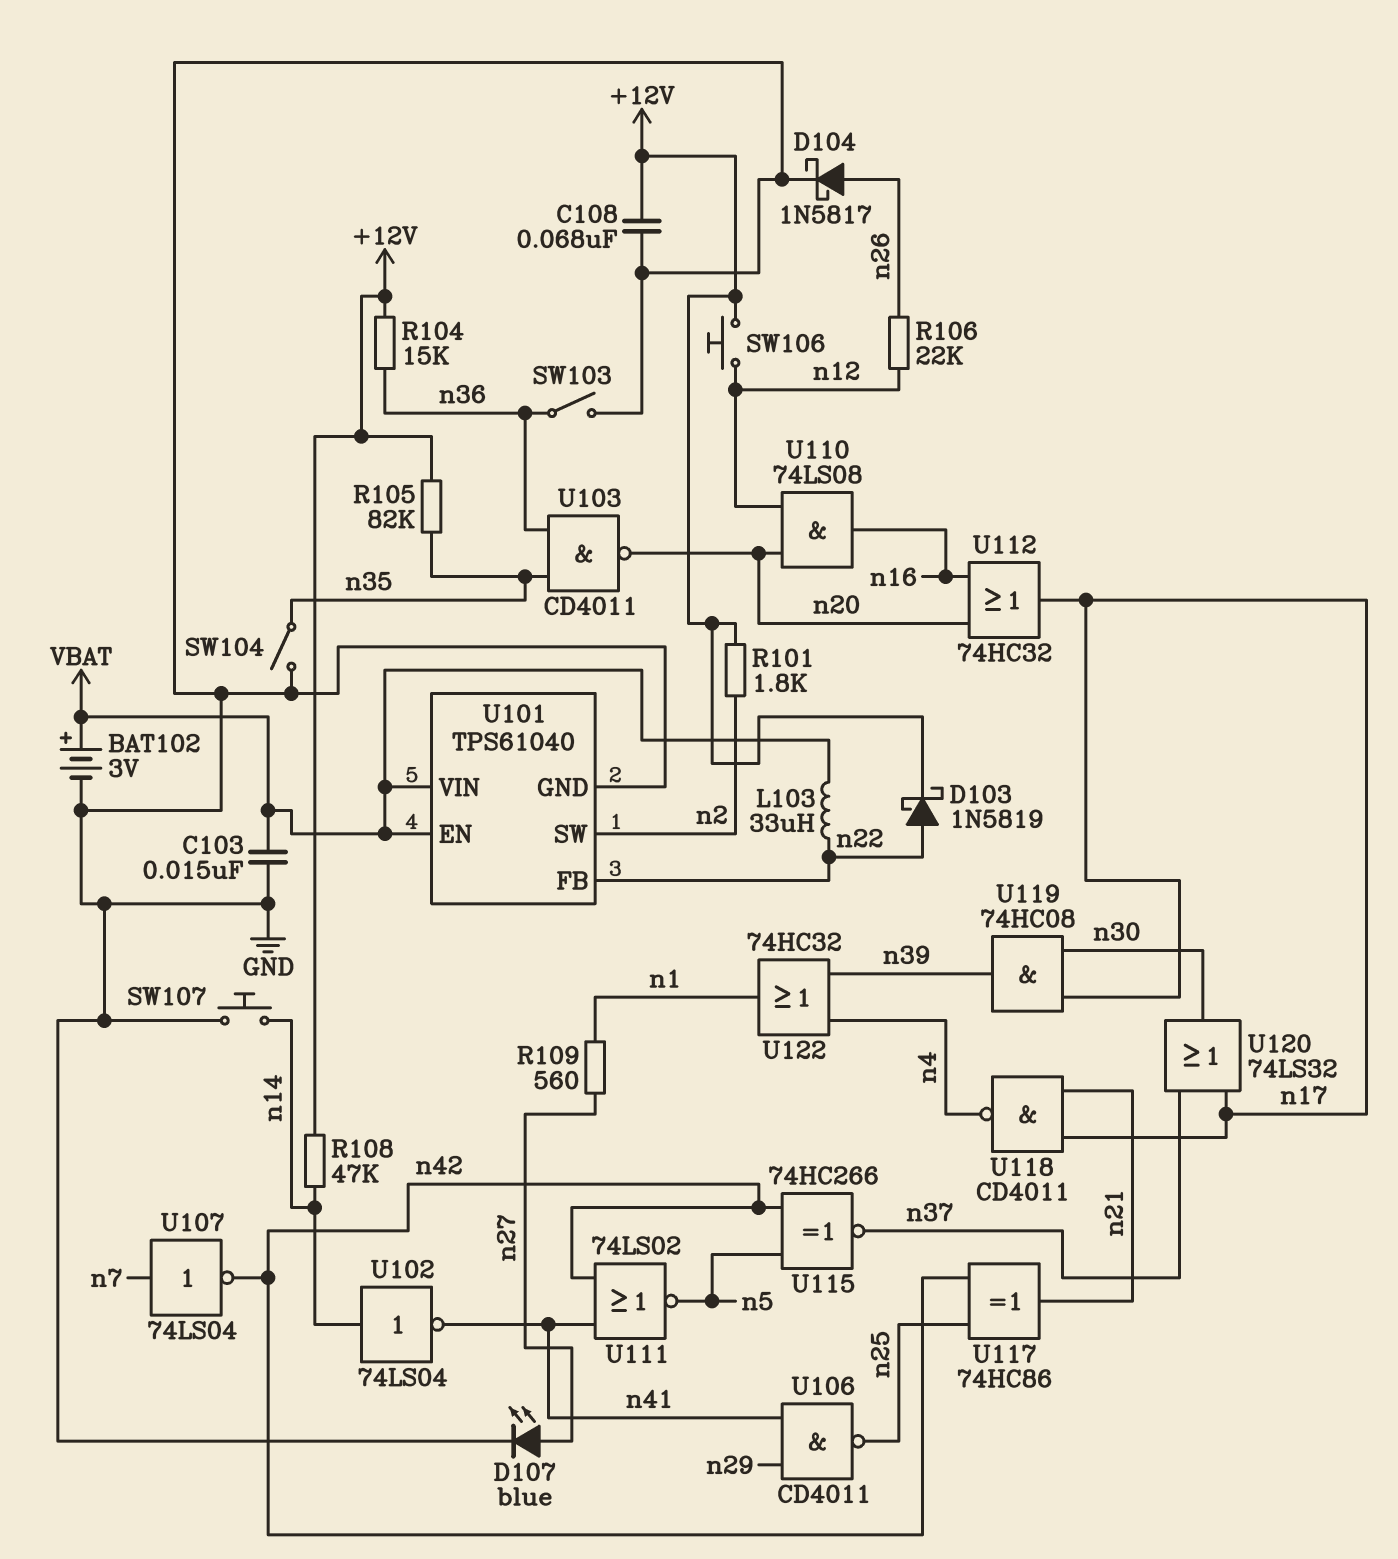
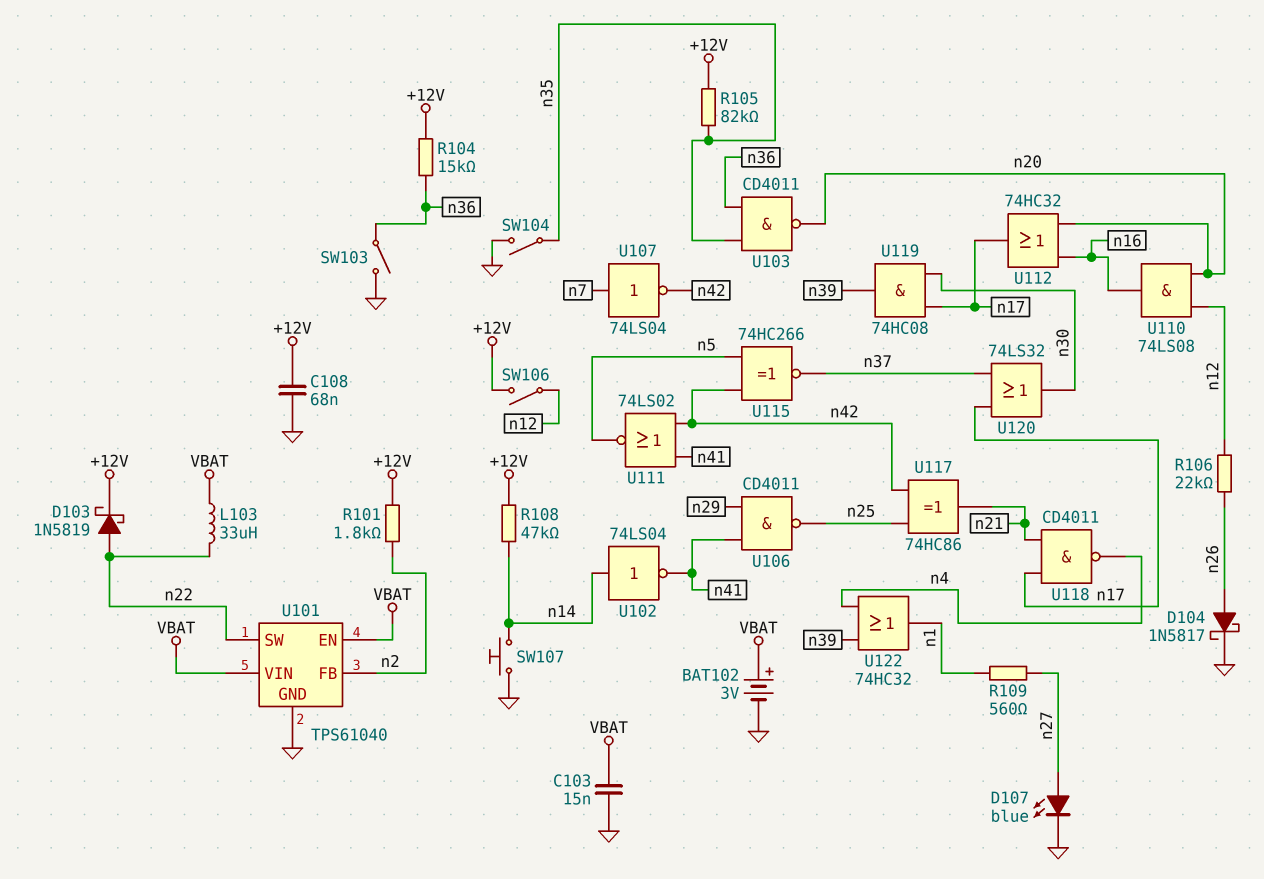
SW106: button (+12V, n12) -> switch (+12V, n12)
U101 pin FB: n22 -> n2
U101 pin SW: n2 -> n22

